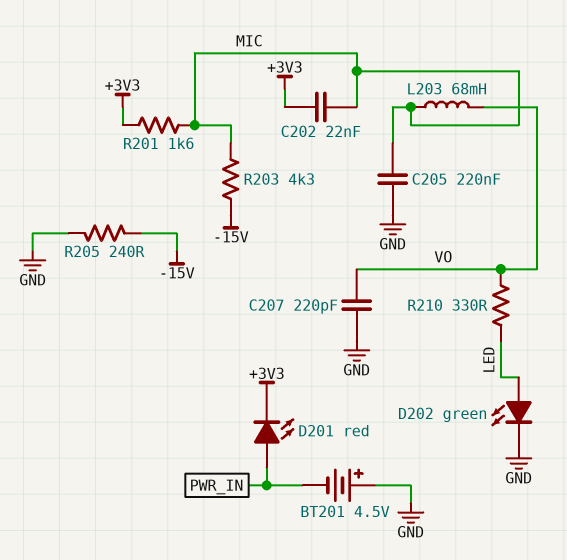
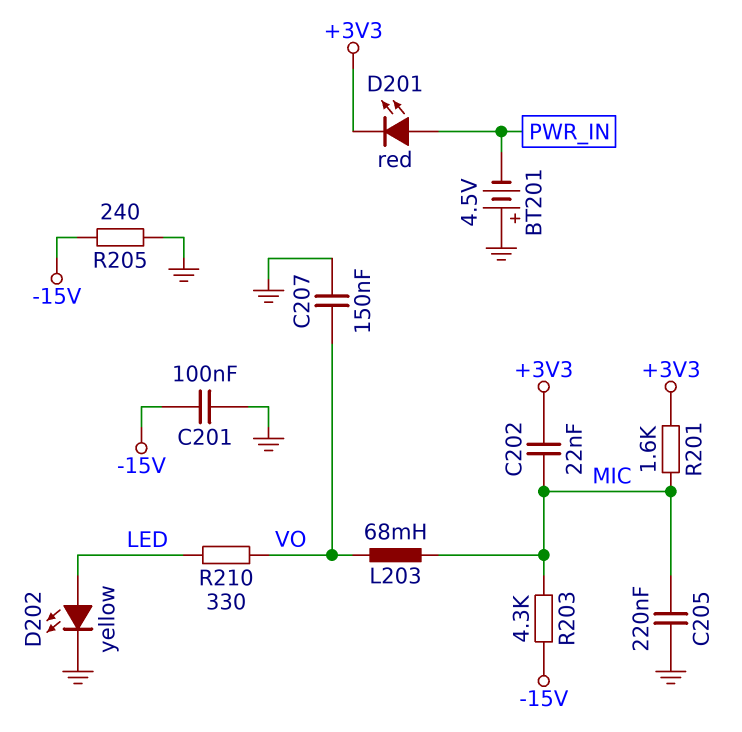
C201: none -> 100nF (-15V, GND)
C207: 220pF (GND, VO) -> 150nF (GND, VO)
D202: LED green (A LED, K GND) -> LED yellow (A LED, K GND)

